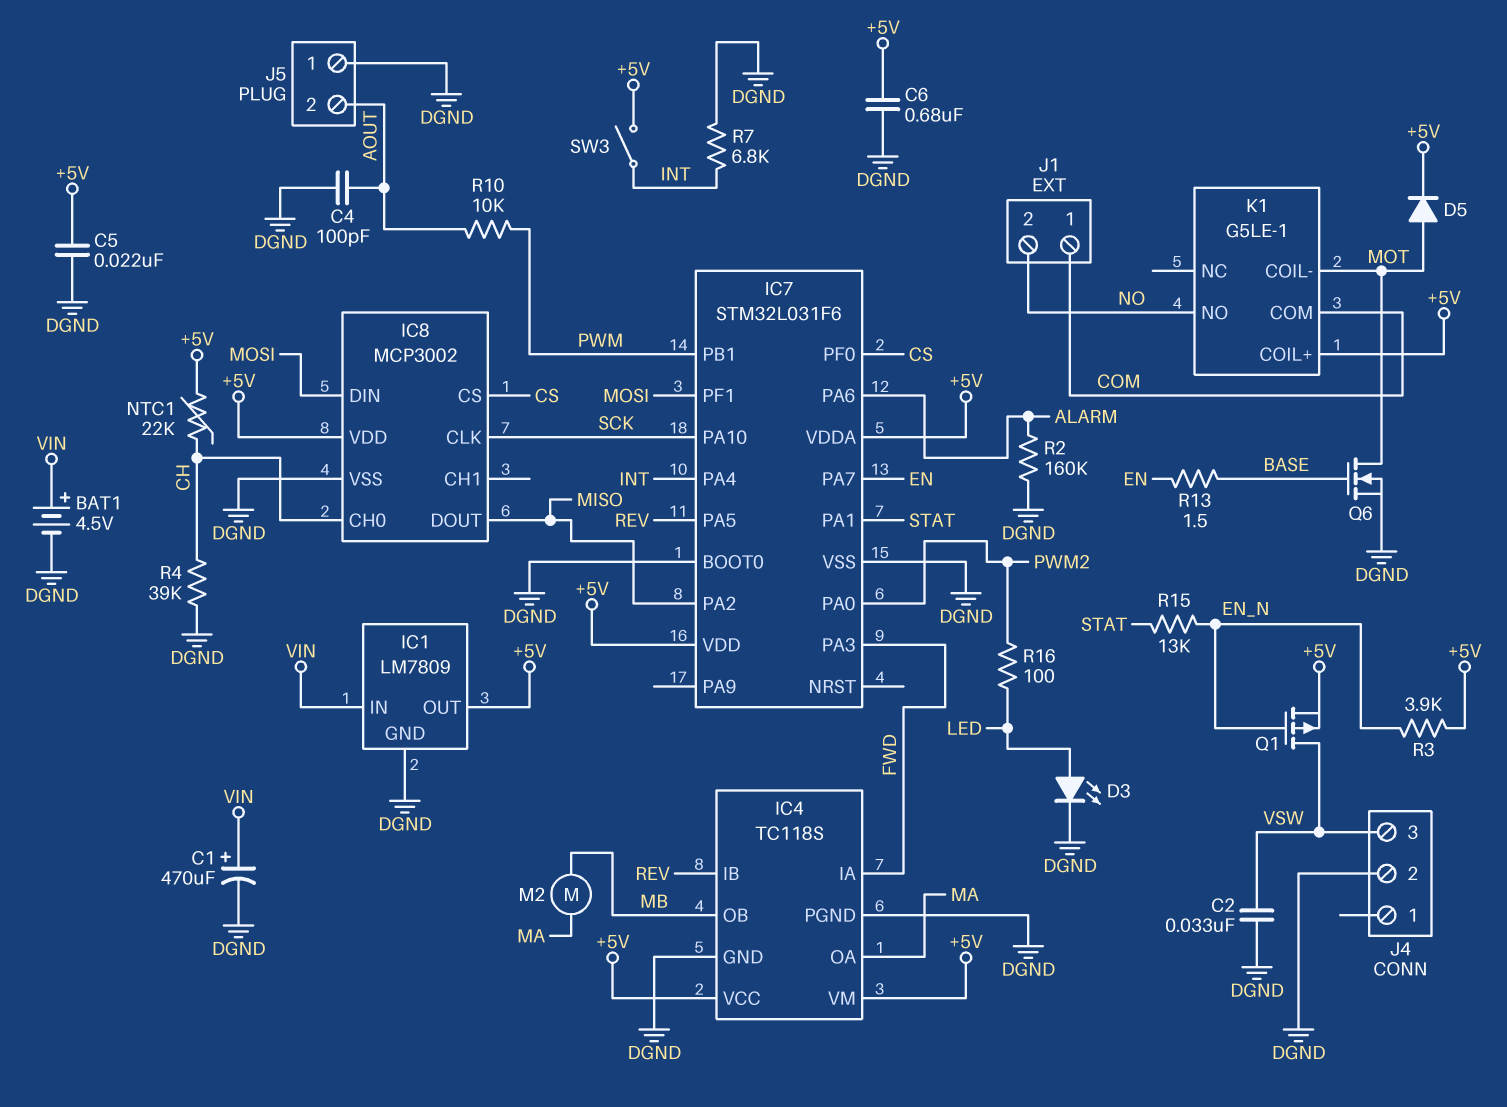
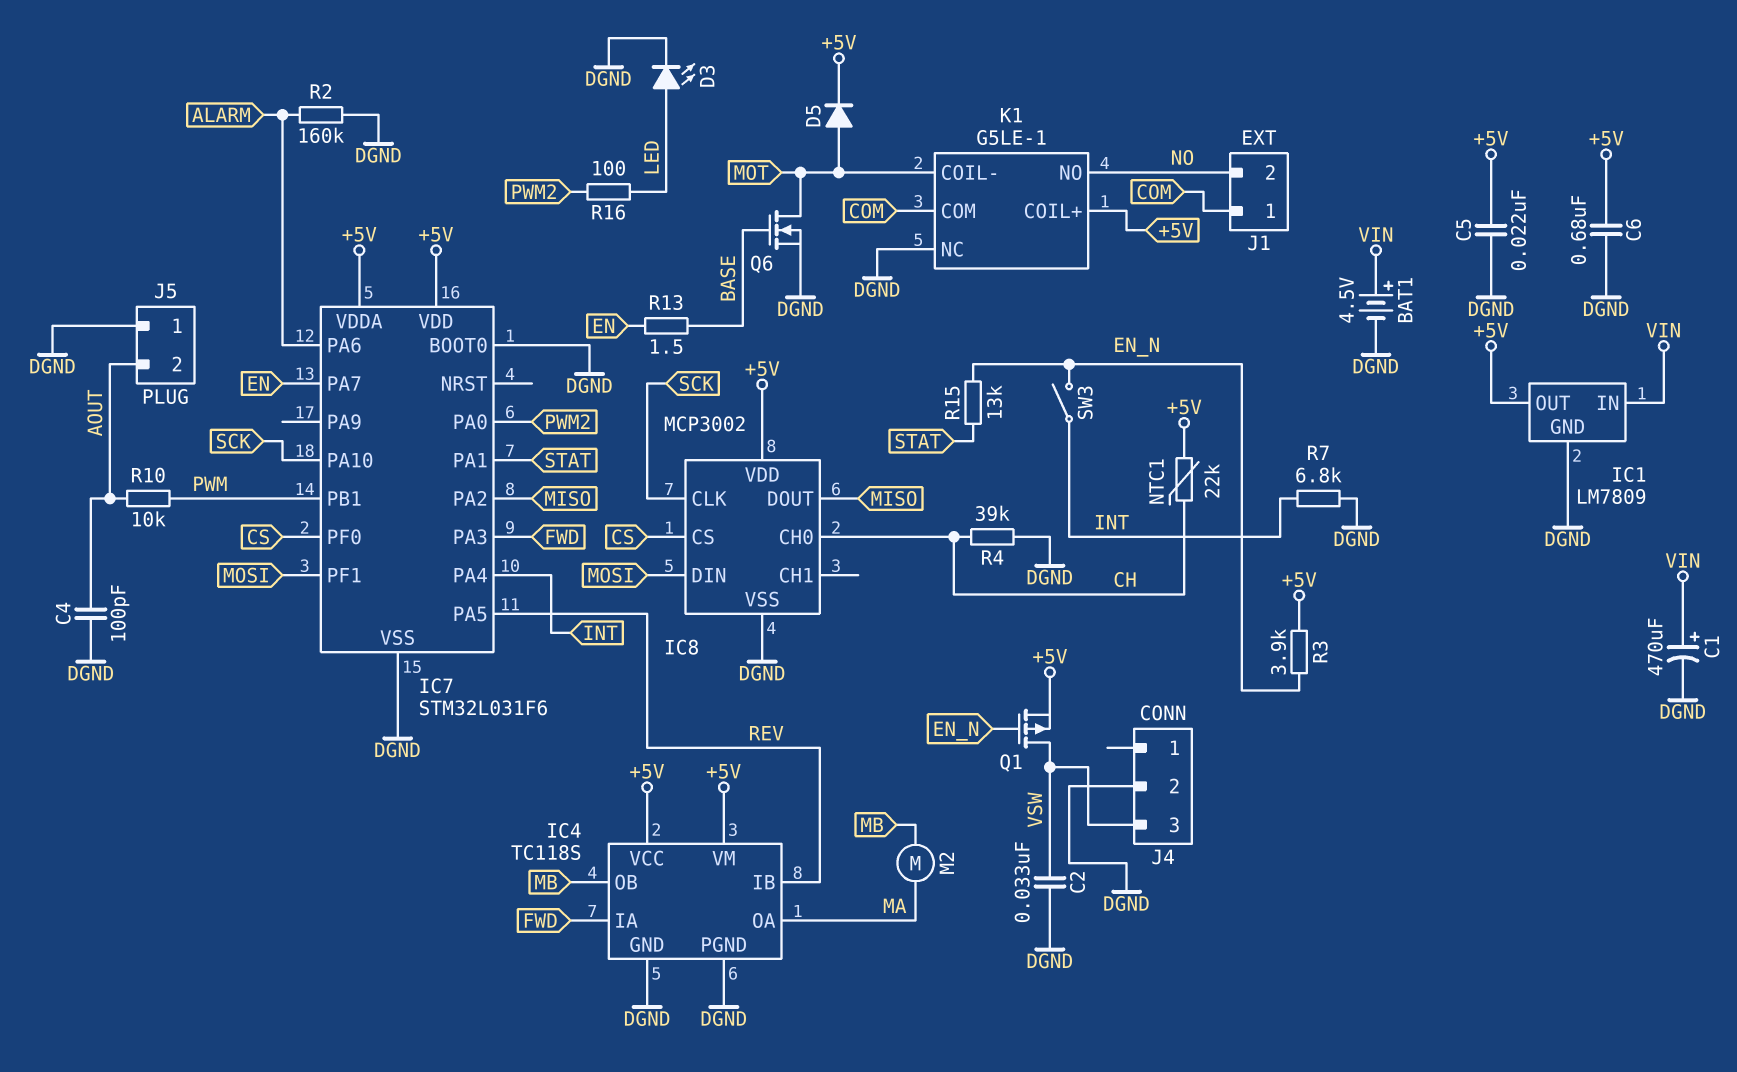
K1 pin NC: none -> DGND
SW3: switch (+5V, INT) -> switch (EN_N, INT)

